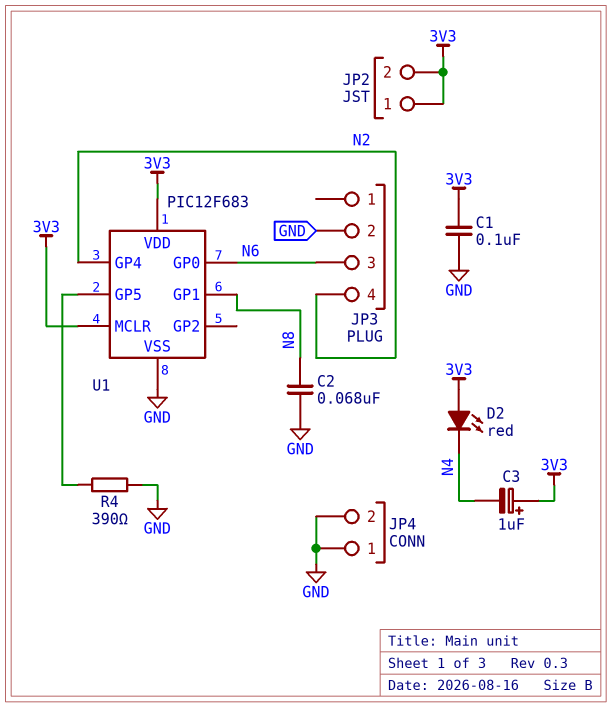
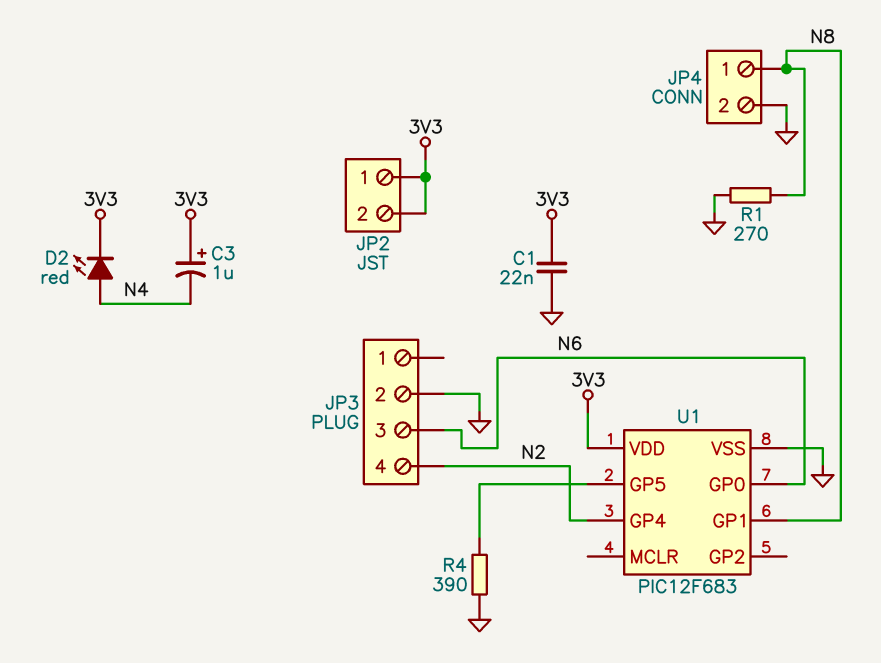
C1: 100nF (3V3, GND) -> 22nF (3V3, GND)
C2: 68nF (GND, N8) -> none
D2: LED red (A 3V3, K N4) -> LED red (A N4, K 3V3)
JP4 pin 1: GND -> N8
R1: none -> 270 (GND, N8)
U1 pin MCLR: 3V3 -> none

